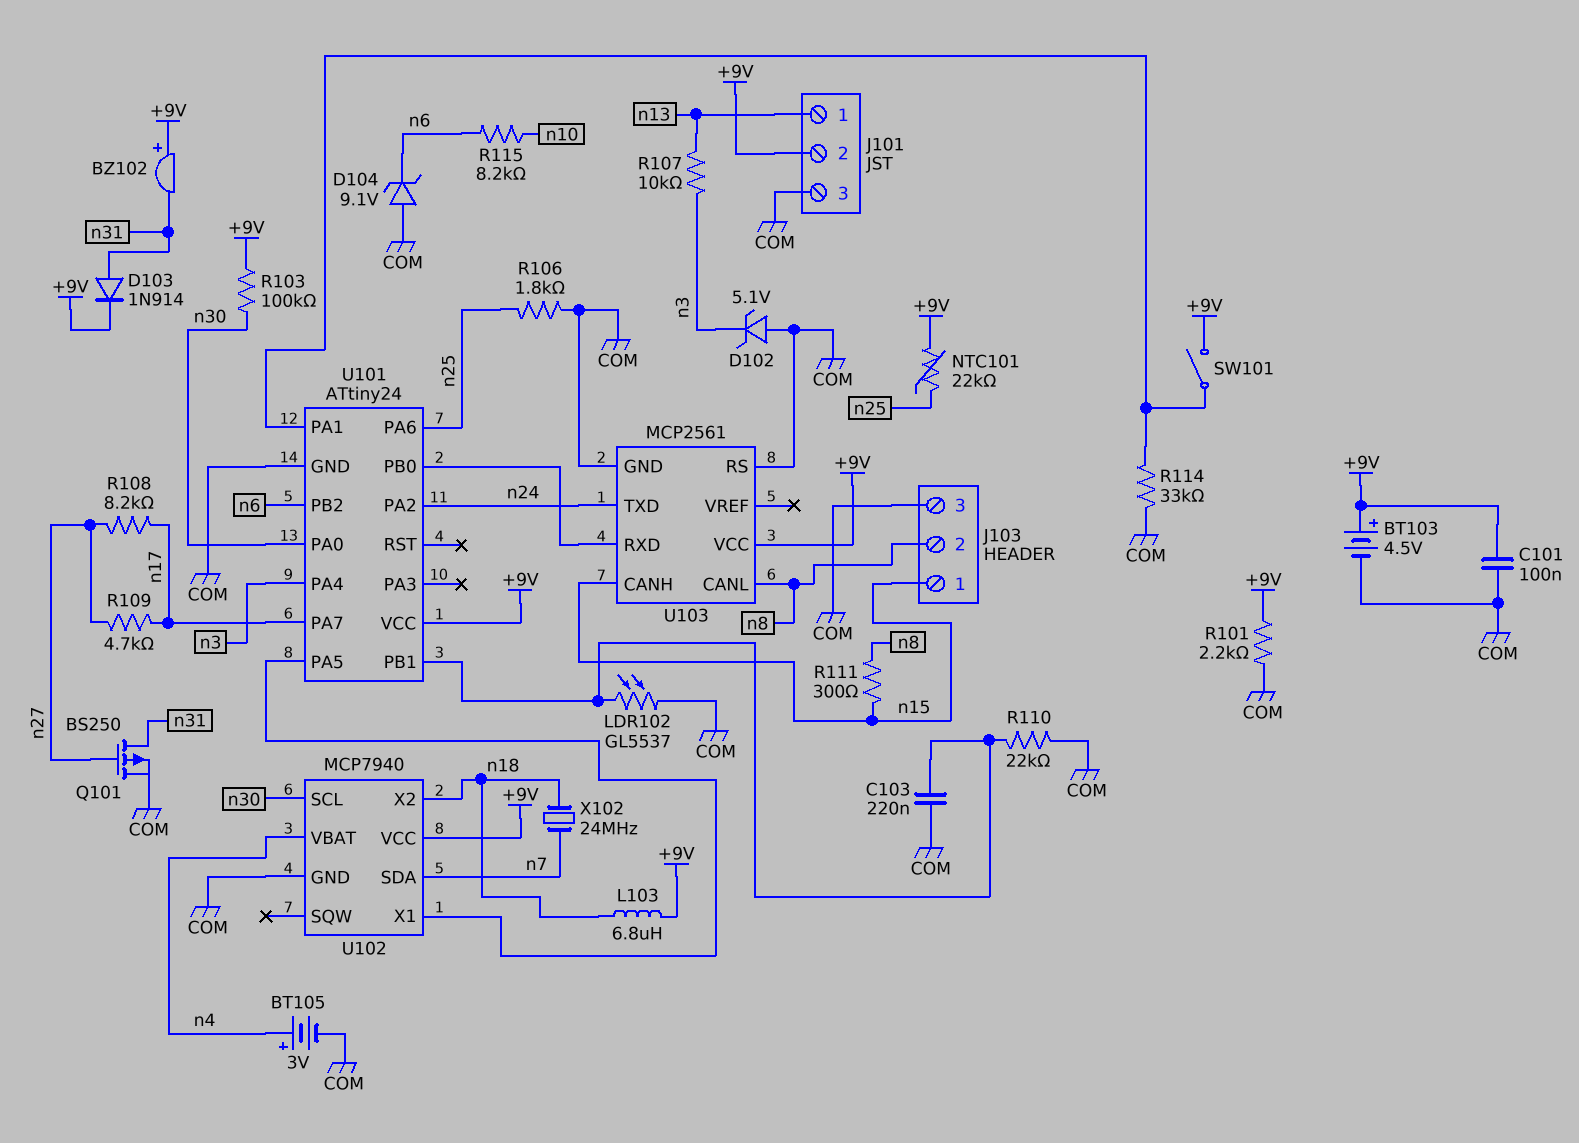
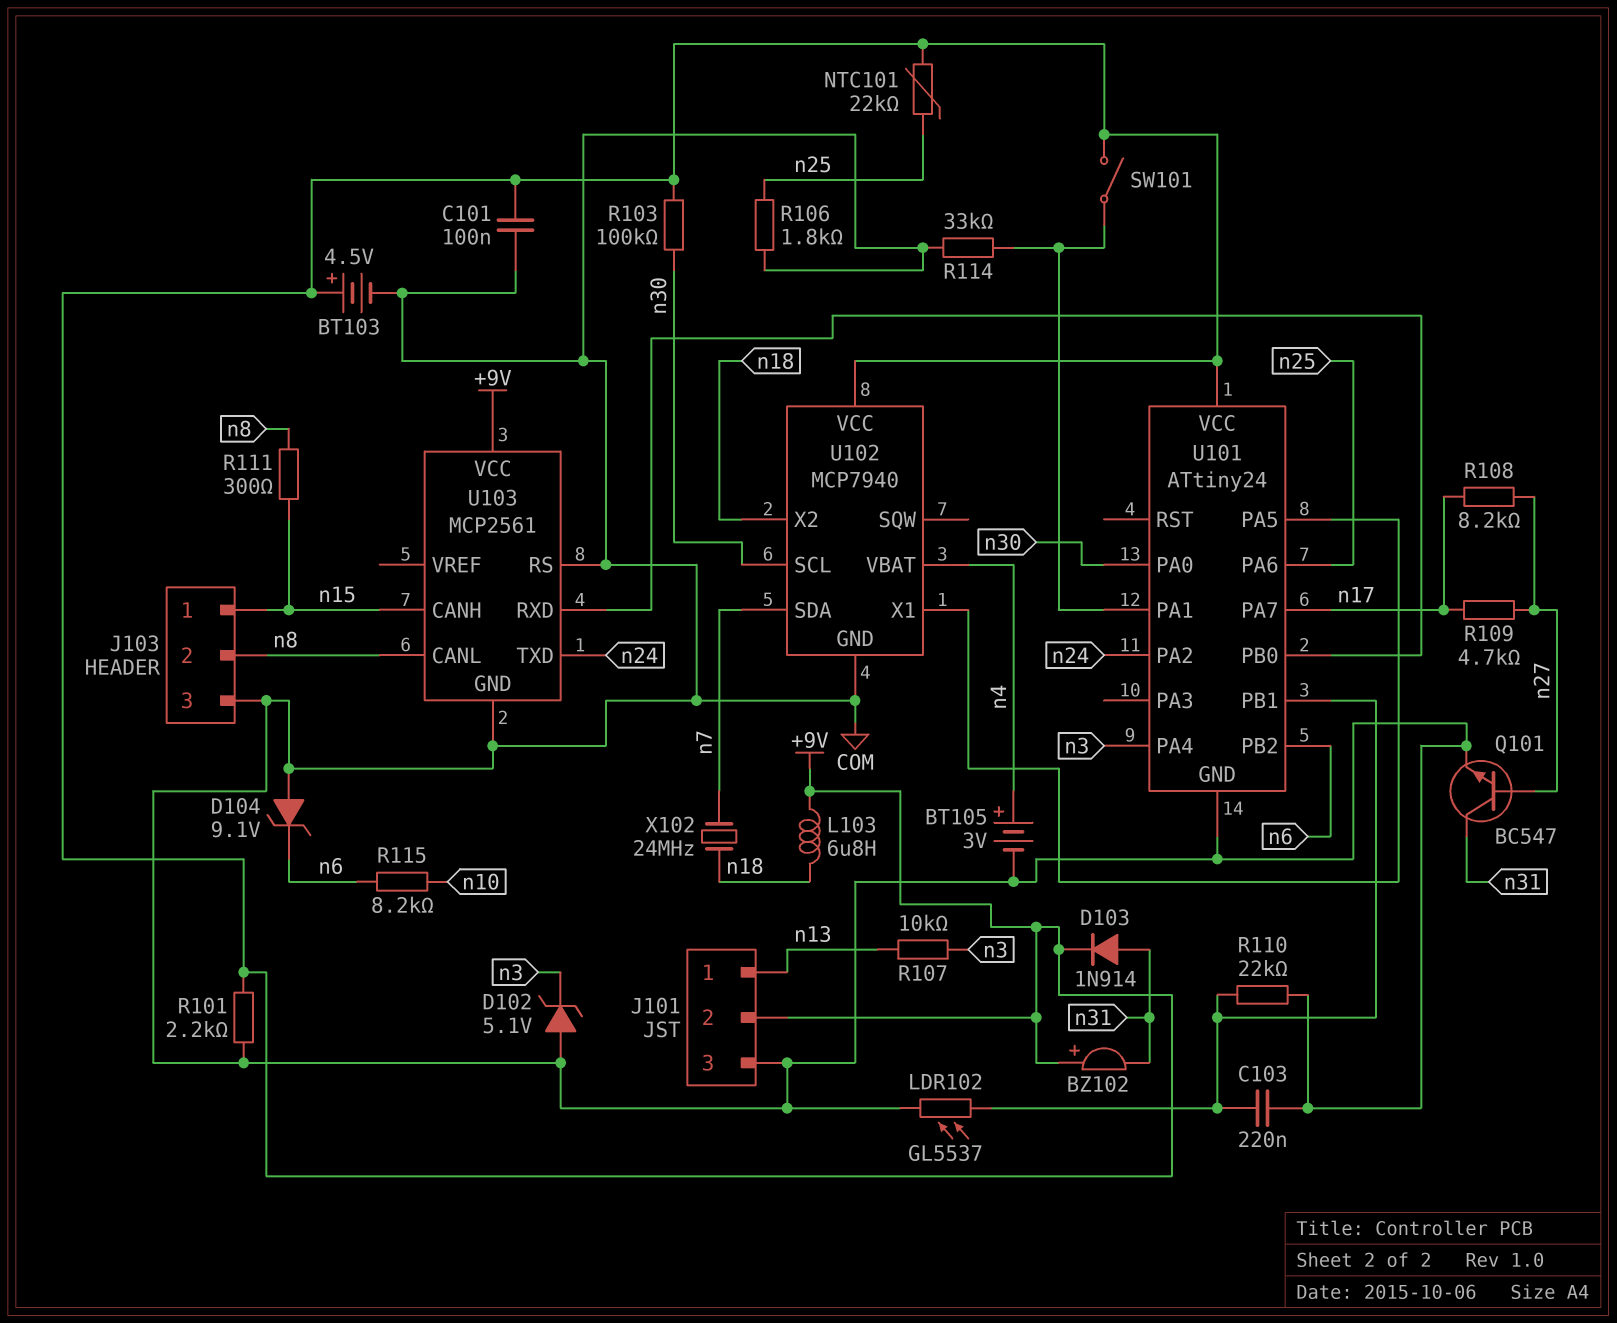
Q101: PMOS BS250 (G n27, D n31, S COM) -> NPN BC547 (B n27, C n31, E COM)

